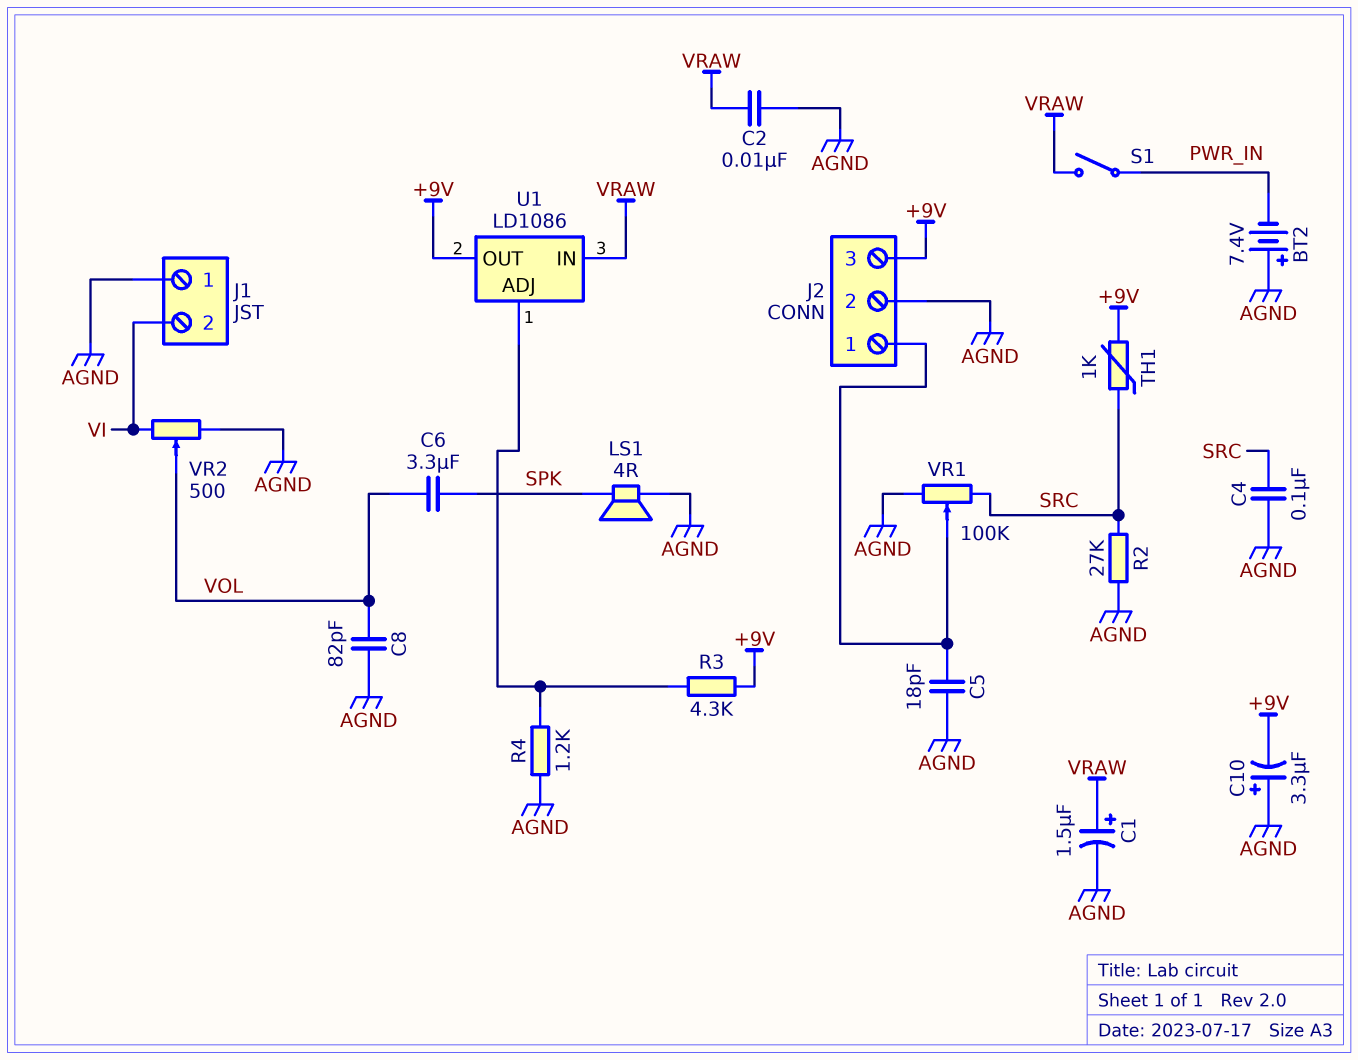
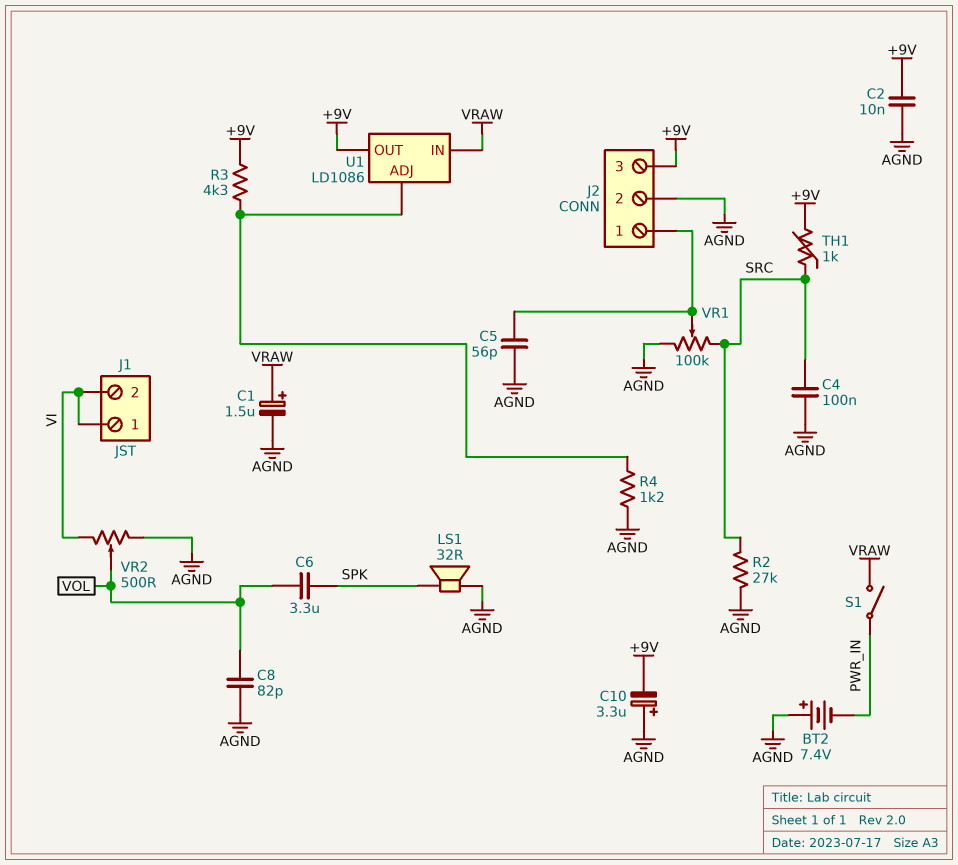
C2: 10nF (AGND, VRAW) -> 10nF (+9V, AGND)
C5: 18pF (AGND, J2/1) -> 56pF (AGND, J2/1)
J1 pin 1: AGND -> VI
LS1: speaker 4R (AGND, SPK) -> speaker 32R (AGND, SPK)

